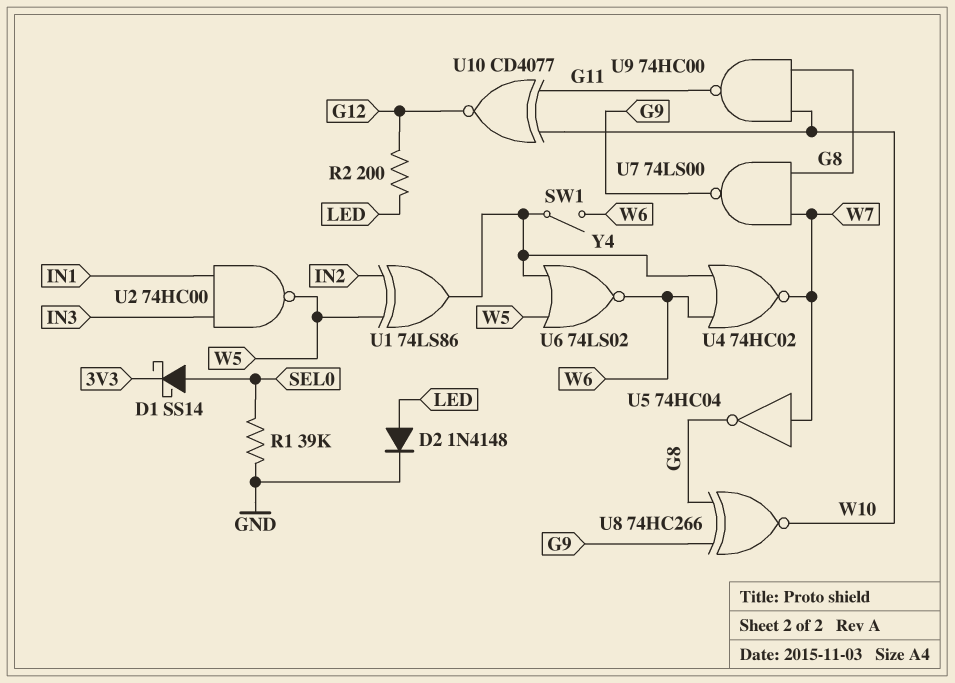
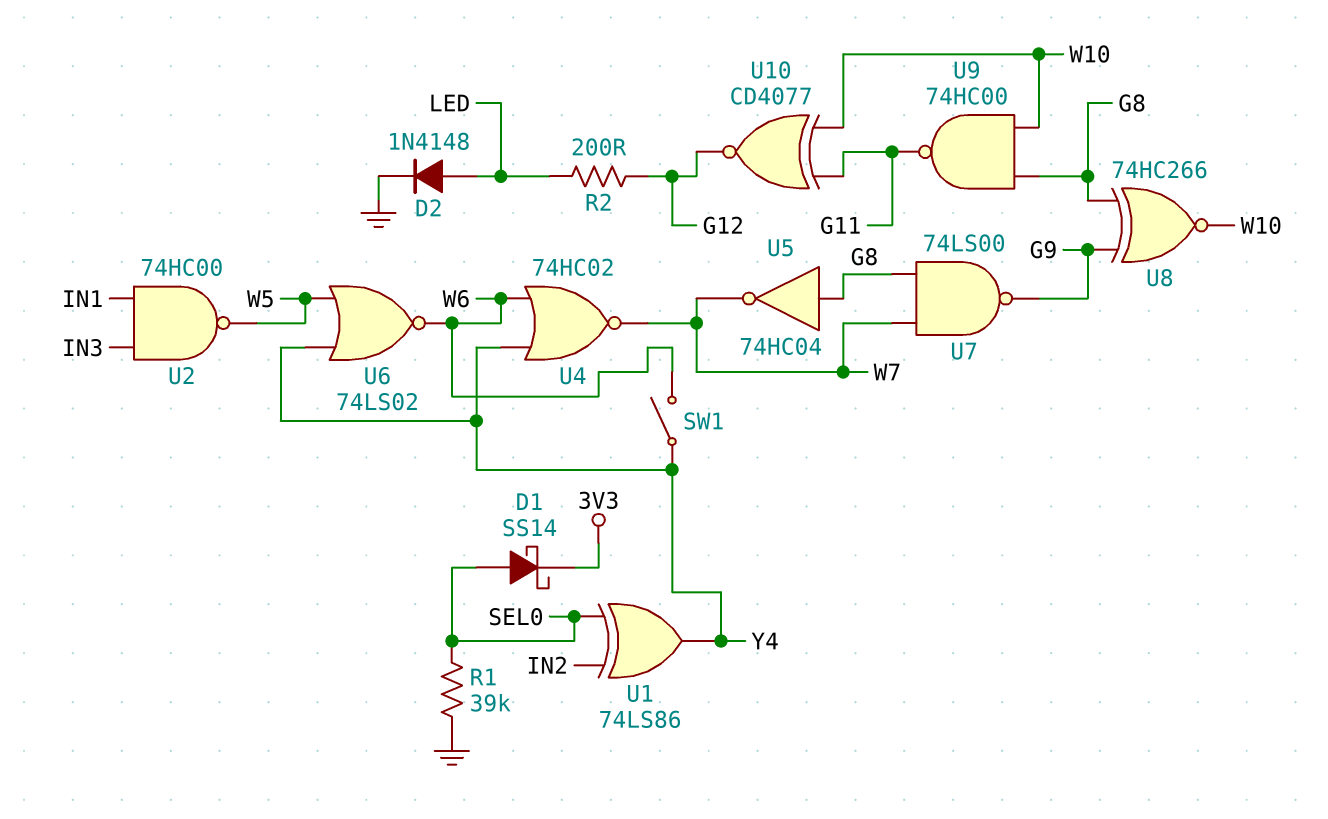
U1: XOR 74LS86 (in IN2, in W5, out Y4) -> XOR 74LS86 (in IN2, in SEL0, out Y4)
U5: NOT 74HC04 (in W7, out G8) -> NOT 74HC04 (in G8, out W7)

